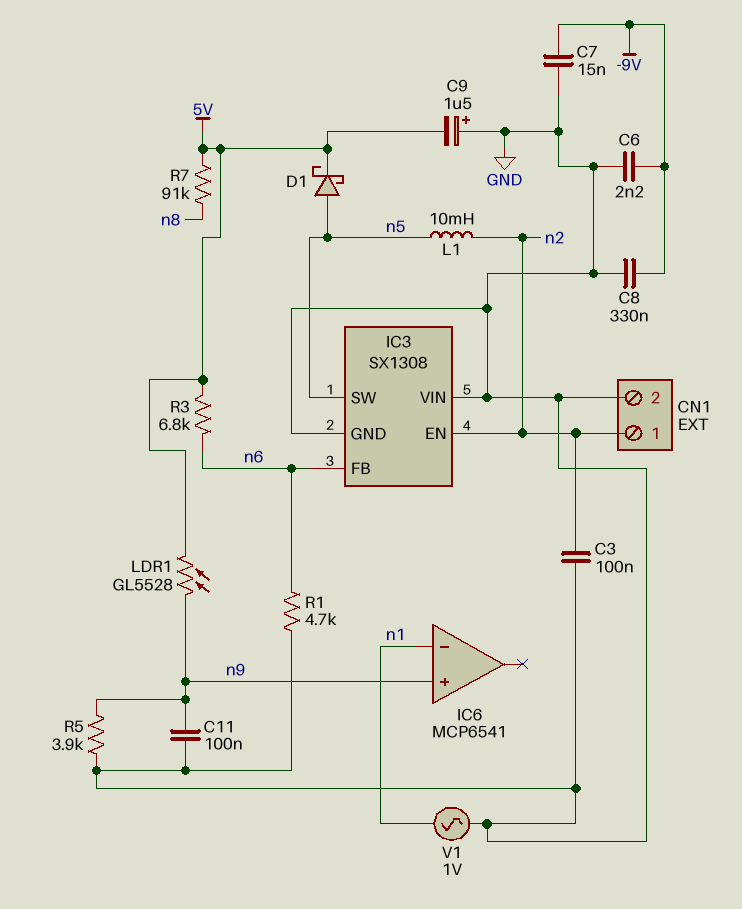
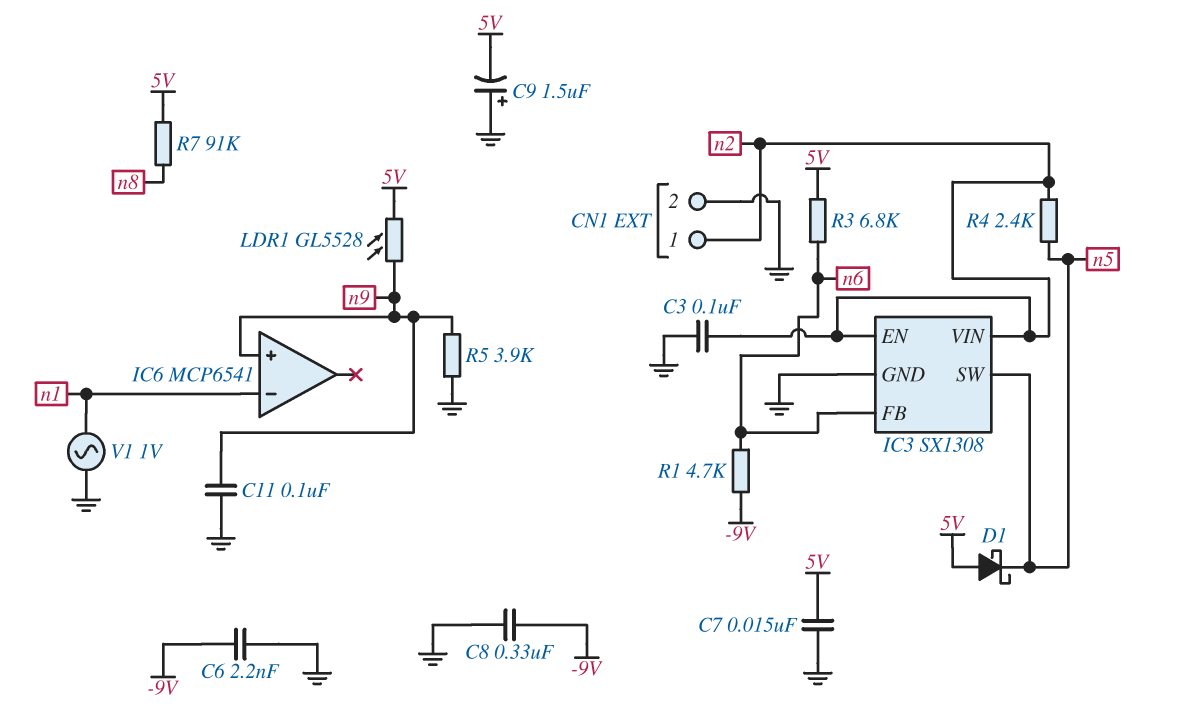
C7: 15nF (-9V, GND) -> 15nF (5V, GND)
D1: schottky (A n5, K 5V) -> schottky (A 5V, K n5)
IC3 pin VIN: GND -> n2
L1: 10mH (n2, n5) -> none
R1: 4.7k (GND, n6) -> 4.7k (-9V, n6)
R4: none -> 2.4k (n2, n5)

